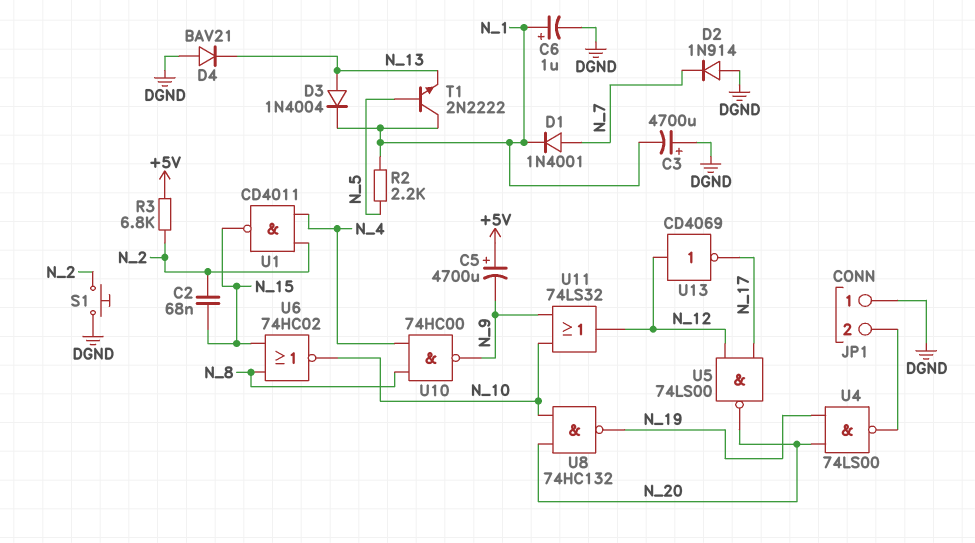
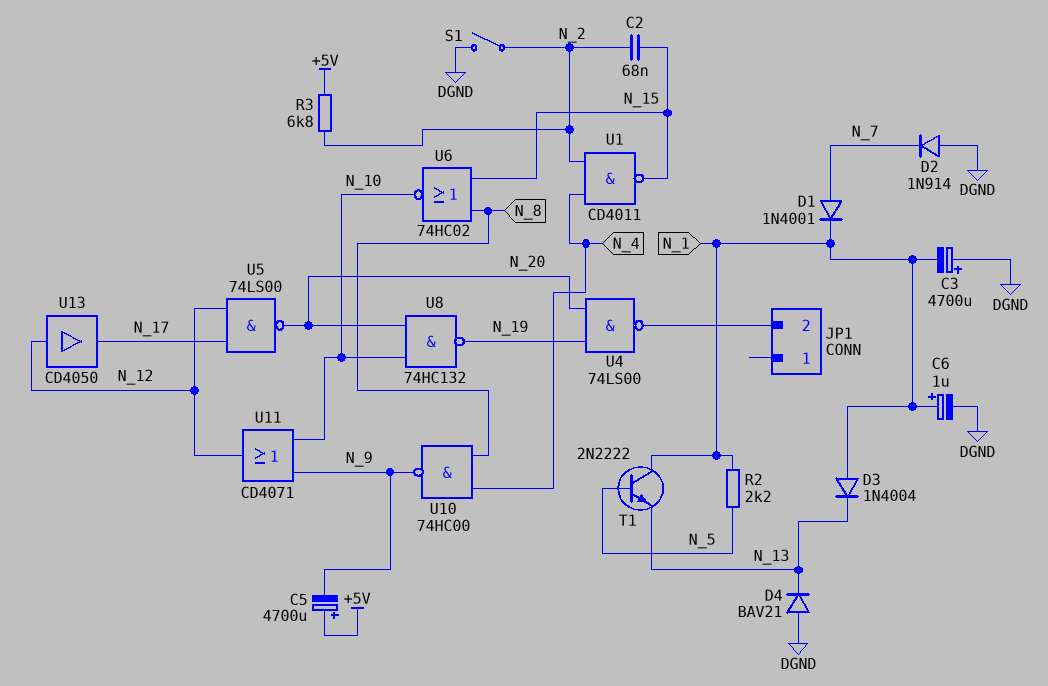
D3: diode 1N4004 (A N_13, K N_1) -> diode 1N4004 (A N_1, K N_13)
JP1 pin 1: DGND -> none
S1: button (DGND, N_2) -> switch (DGND, N_2)
U11: OR 74LS32 (in N_9, in N_10, out N_12) -> OR CD4071 (in N_9, in N_10, out N_12)
U13: NOT CD4069 (in N_12, out N_17) -> buffer CD4050 (in N_12, out N_17)

